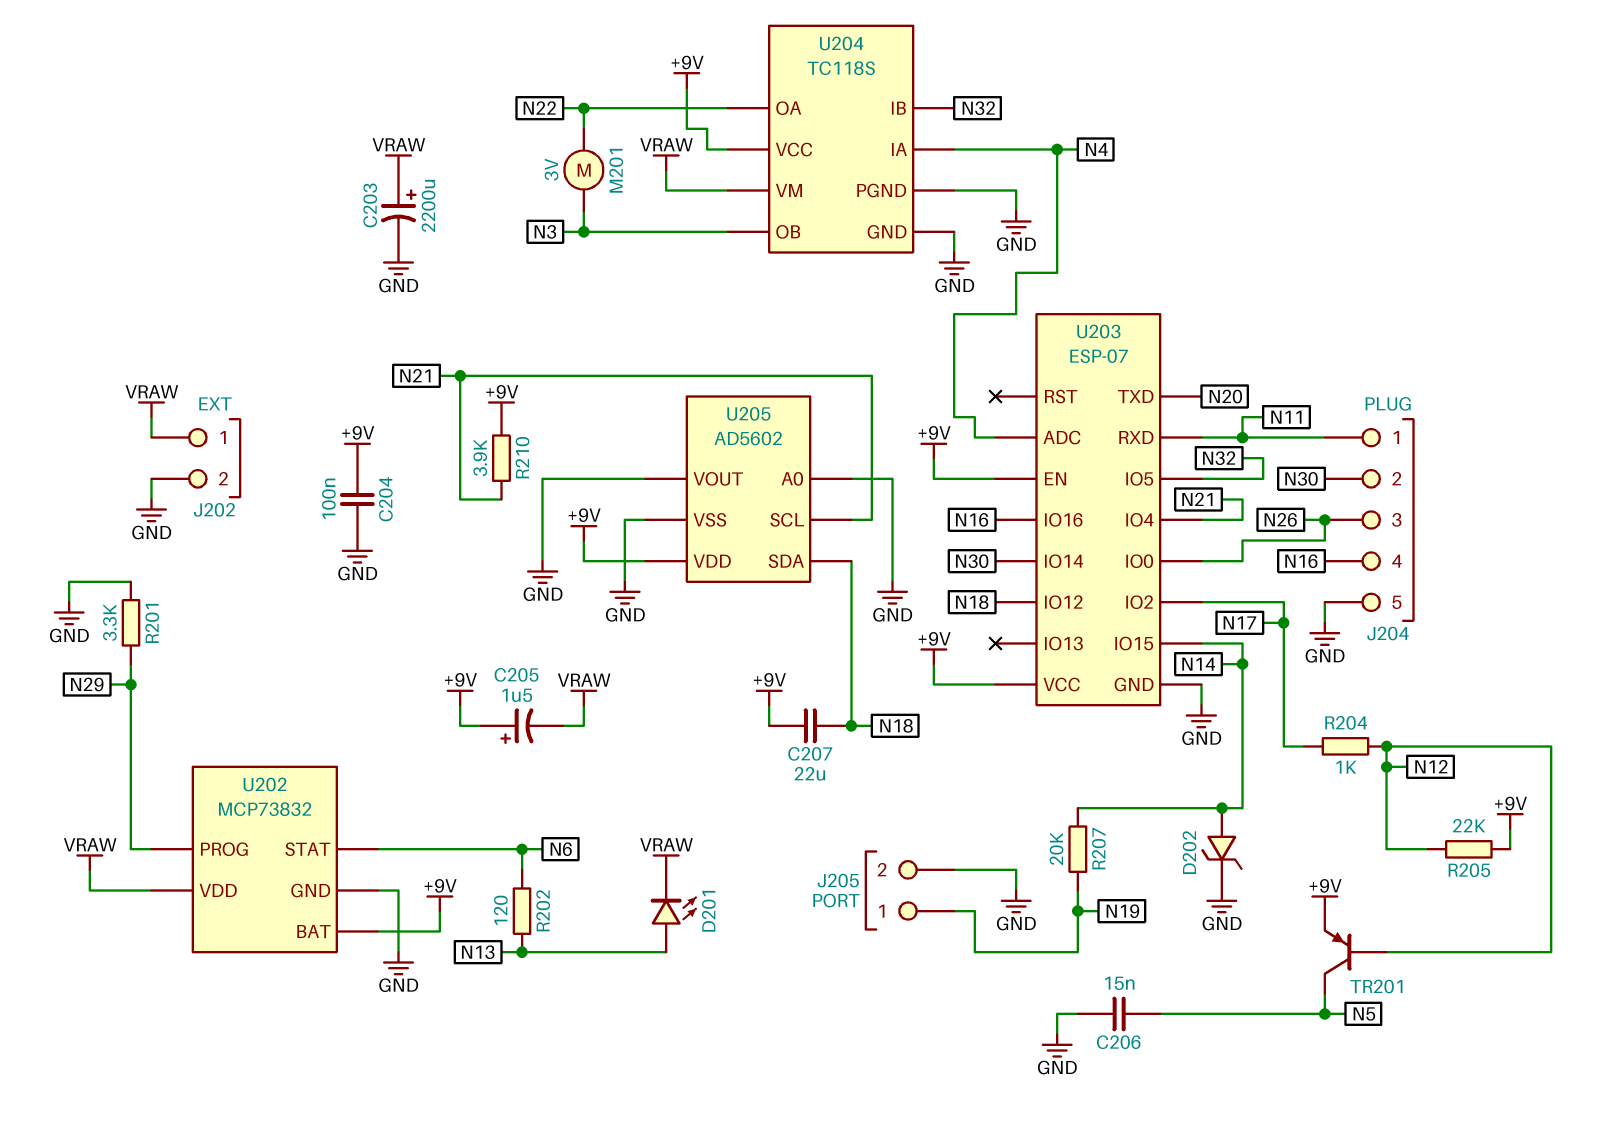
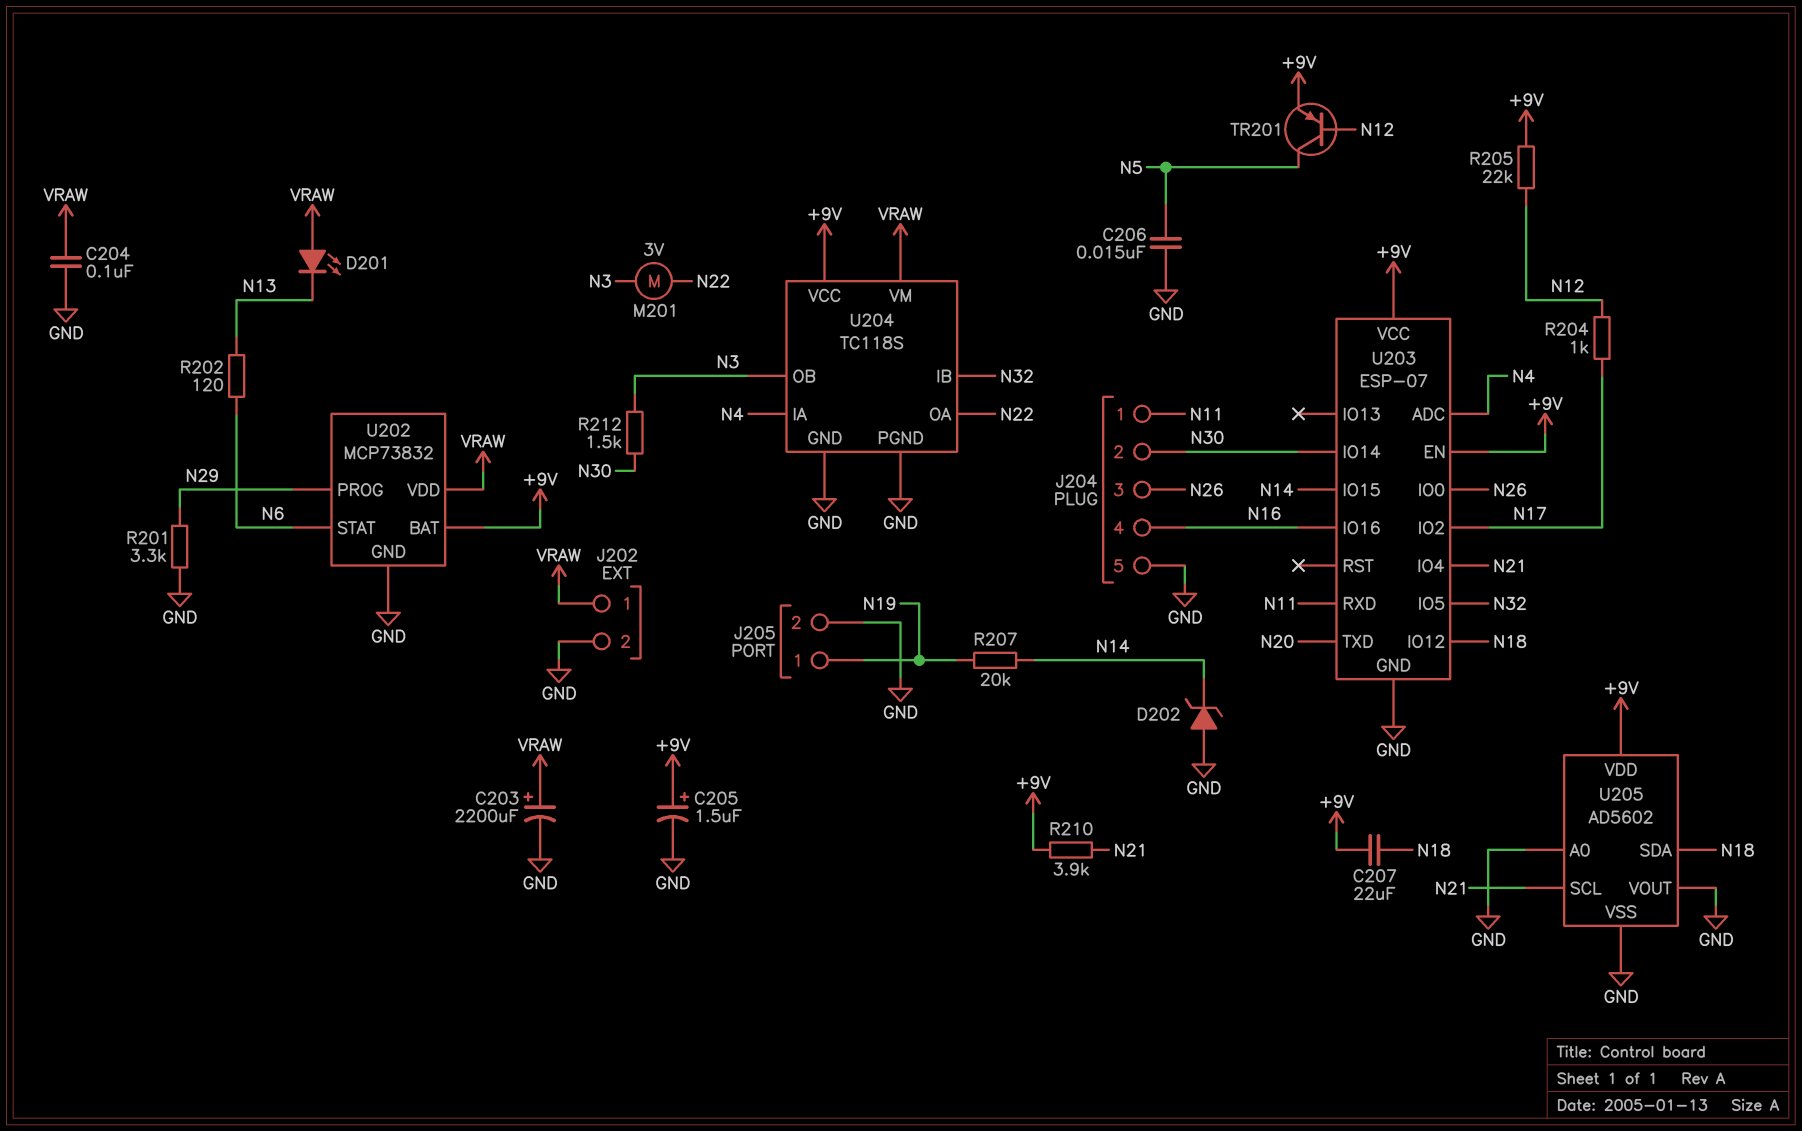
C204: 100nF (+9V, GND) -> 100nF (GND, VRAW)
C205: 1.5uF (plus +9V, minus VRAW) -> 1.5uF (plus +9V, minus GND)
D201: LED (A N13, K VRAW) -> LED (A VRAW, K N13)
D202: zener (A N14, K GND) -> zener (A GND, K N14)
R212: none -> 1.5k (N3, N30)

